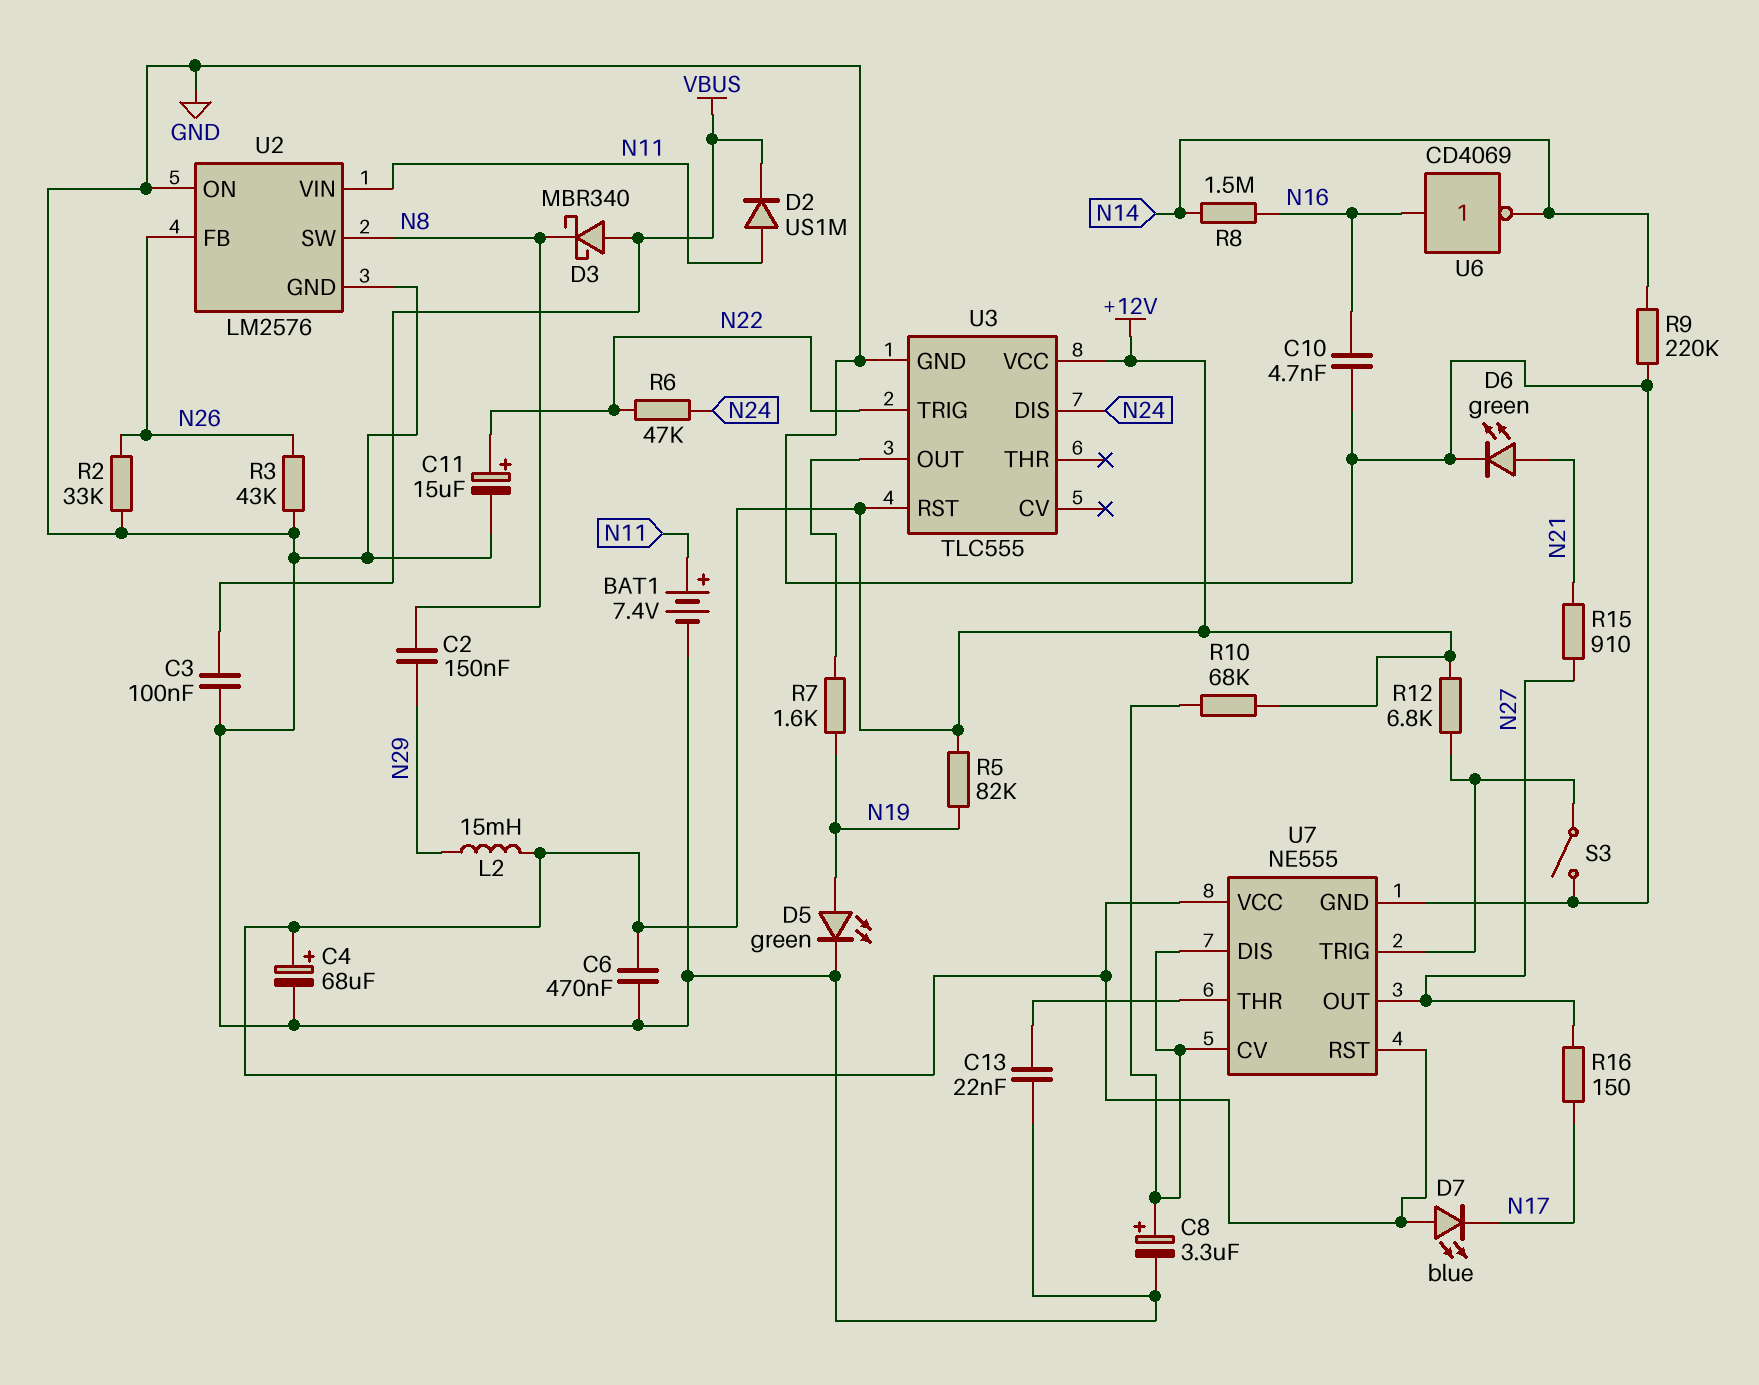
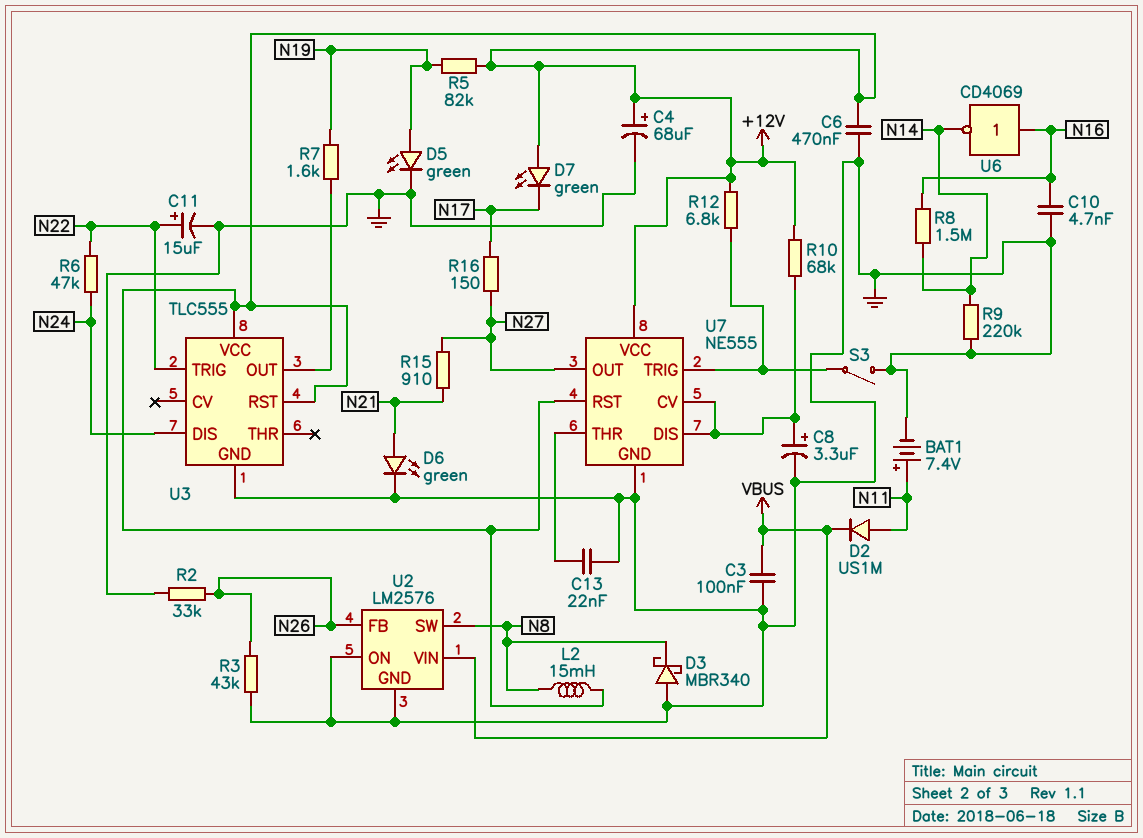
C2: 150nF (N8, N29) -> none
D3: schottky MBR340 (A VBUS, K N8) -> schottky MBR340 (A GND, K N8)
D7: LED blue (A +12V, K N17) -> LED green (A +12V, K N17)
L2: 15mH (+12V, N29) -> 15mH (+12V, N8)
U2 pin VIN: N11 -> VBUS

